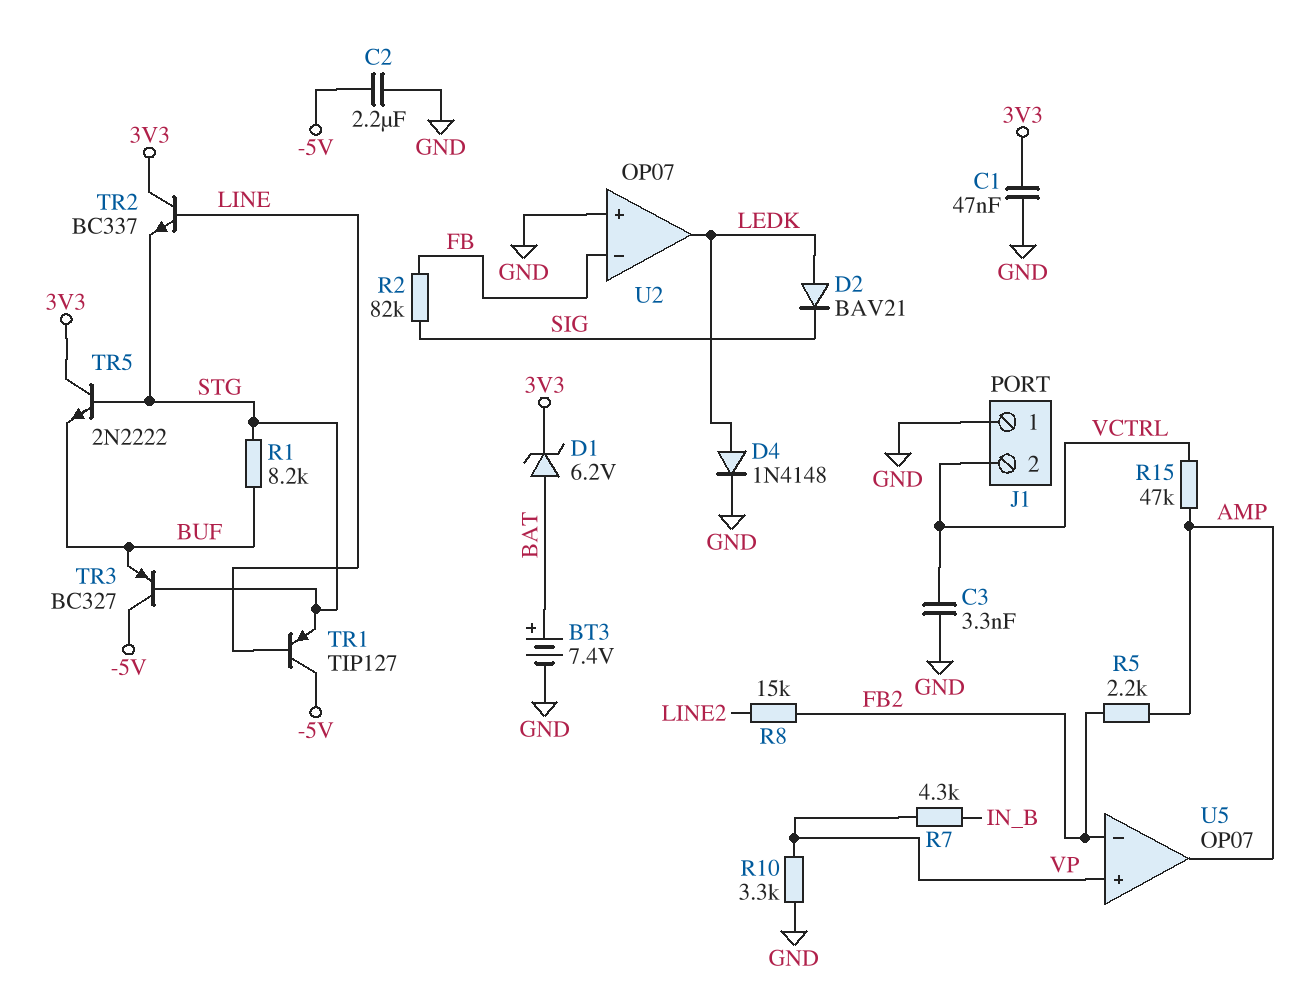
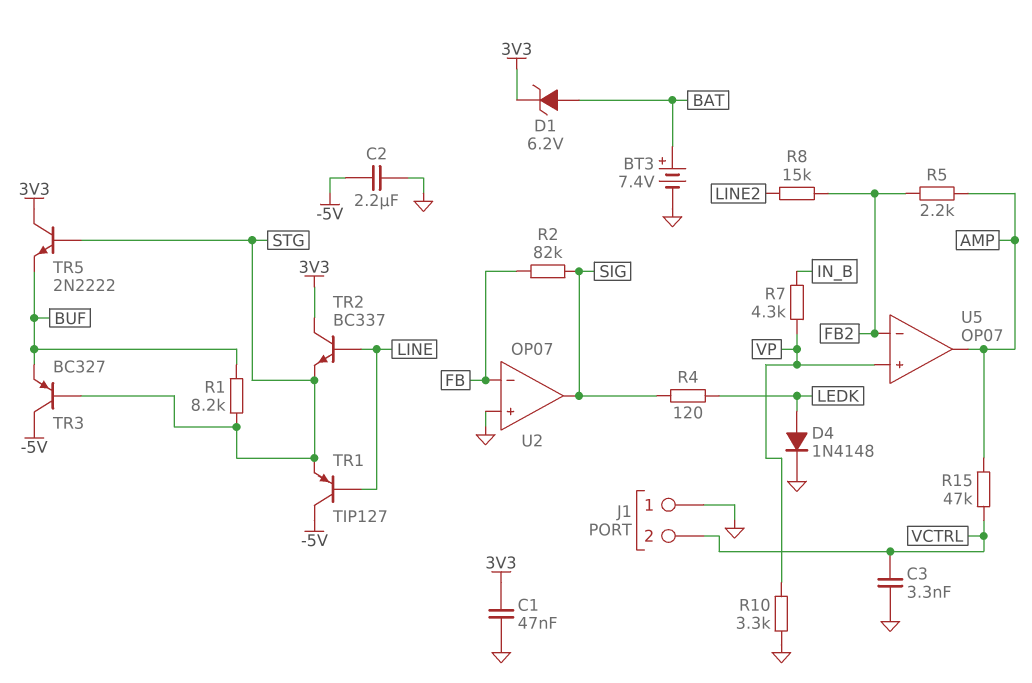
D2: diode BAV21 (A LEDK, K SIG) -> none
R4: none -> 120 (LEDK, SIG)
U2 pin out: LEDK -> SIG

